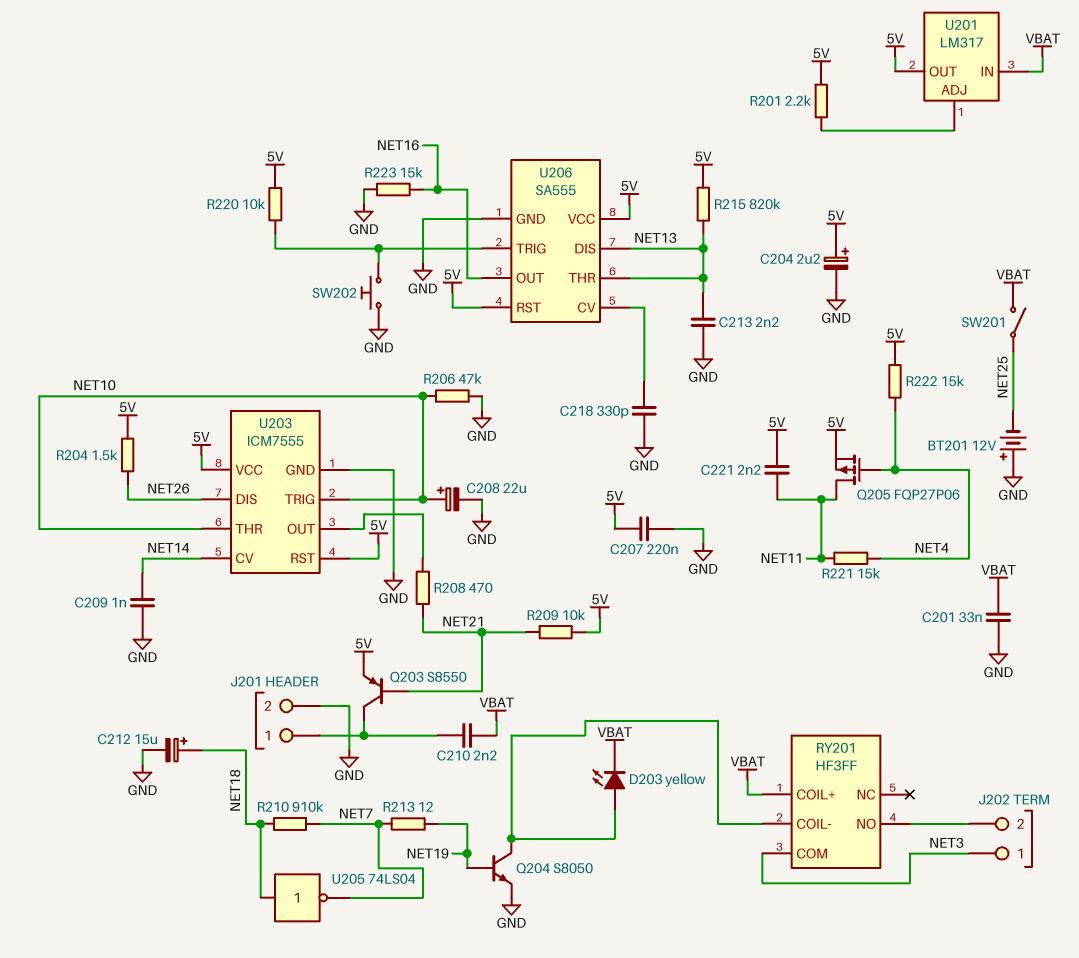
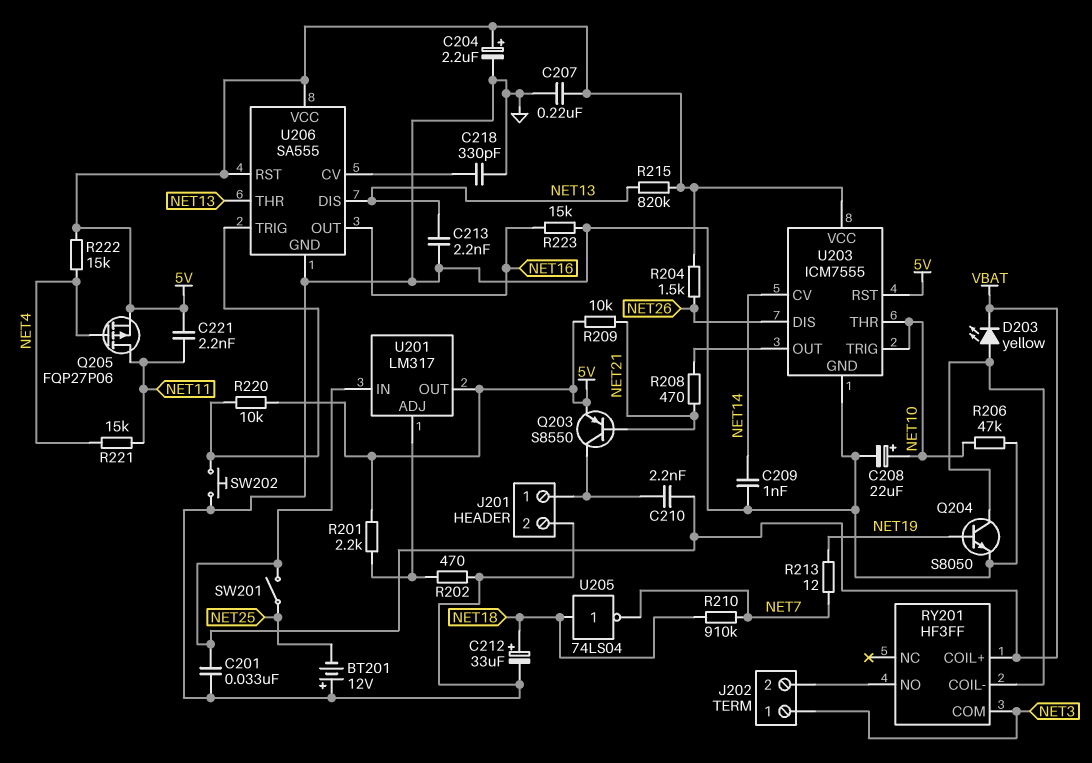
C212: 15uF (plus NET18, minus GND) -> 33uF (plus NET18, minus GND)
R202: none -> 470 (GND, U201/ADJ)

